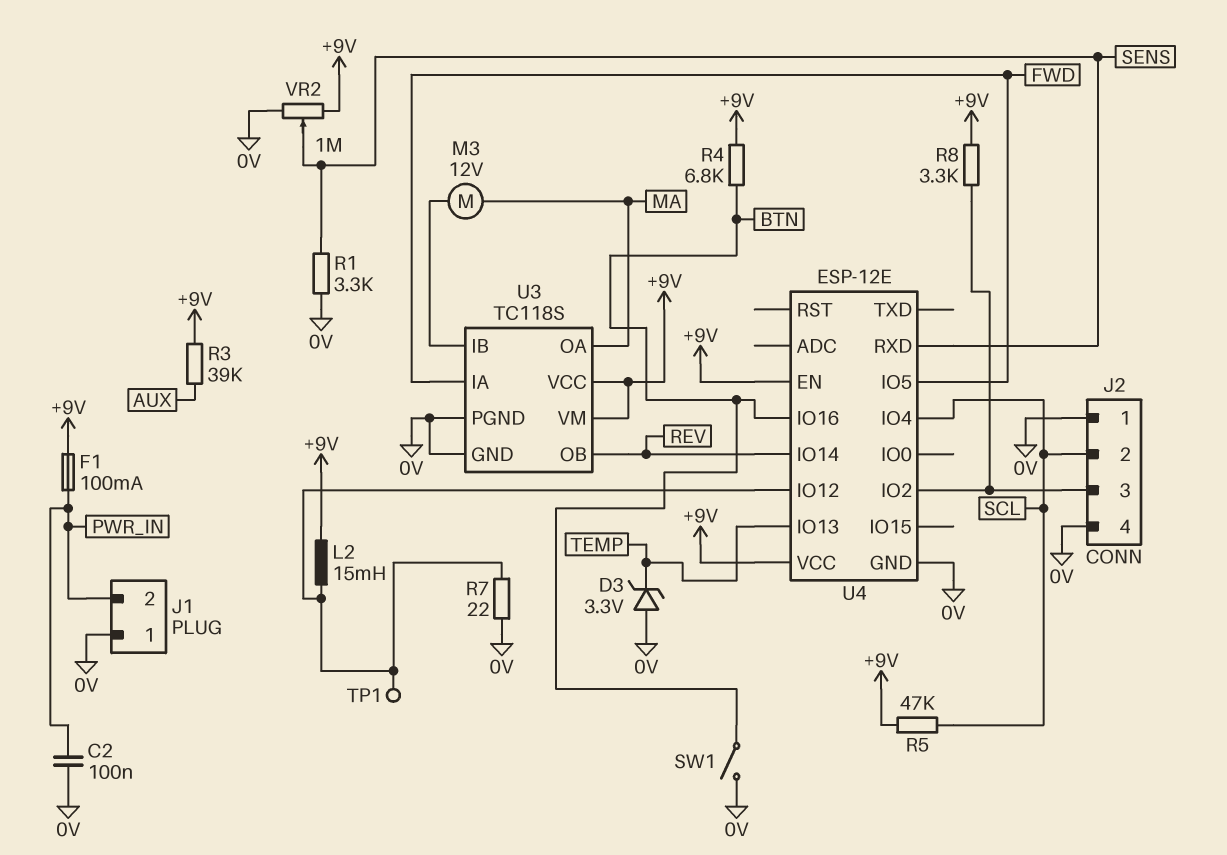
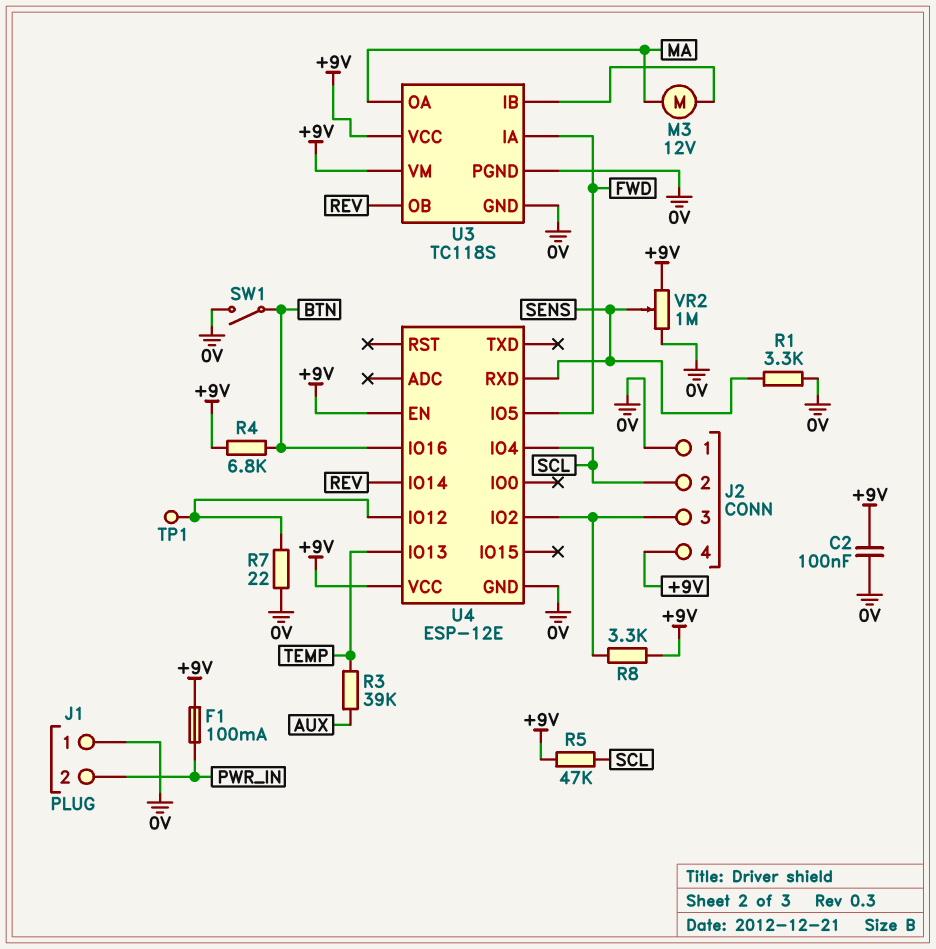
C2: 100nF (0V, PWR_IN) -> 100nF (+9V, 0V)
D3: zener 3.3V (A 0V, K TEMP) -> none
J2 pin 4: 0V -> +9V
L2: 15mH (+9V, U4/IO12) -> none
R3: 39k (+9V, AUX) -> 39k (AUX, TEMP)

